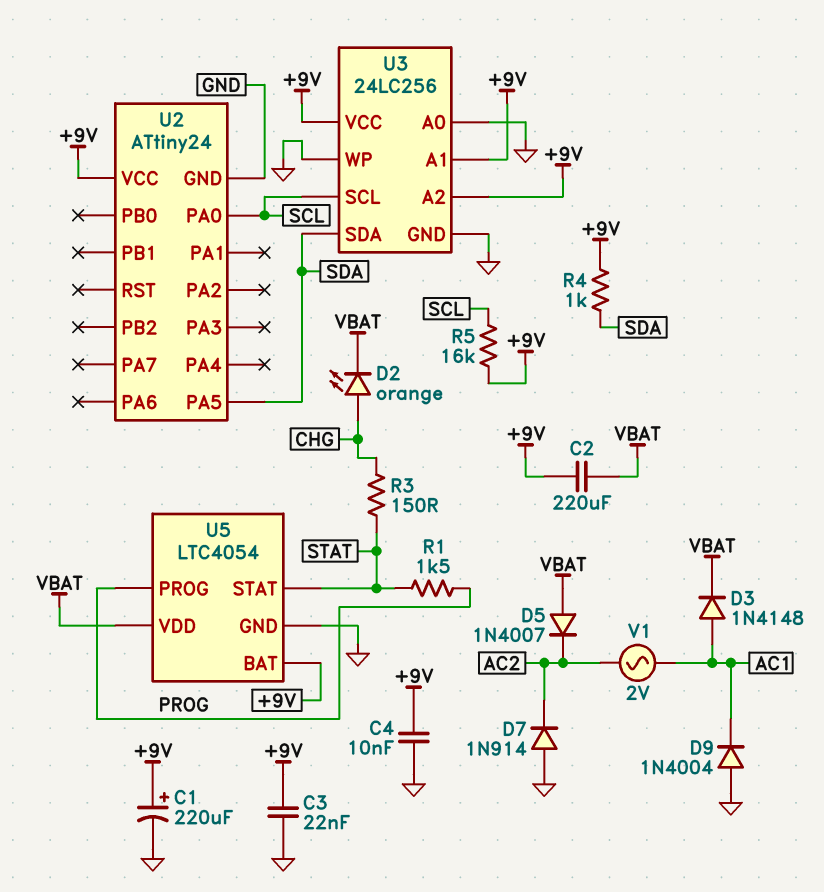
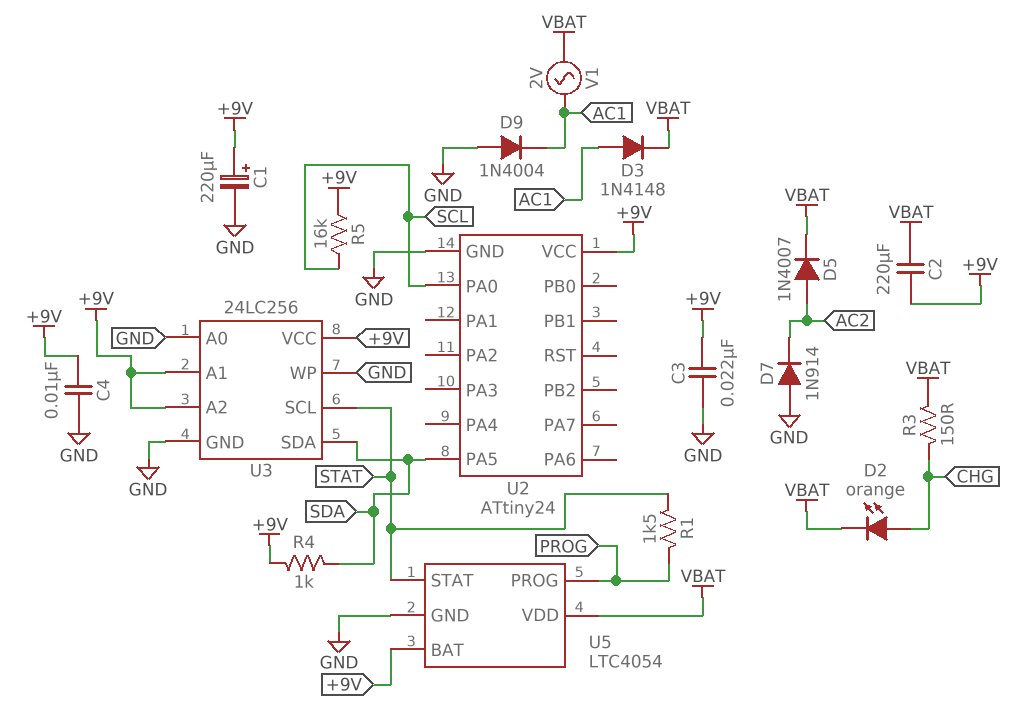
D5: diode 1N4007 (A VBAT, K AC2) -> diode 1N4007 (A AC2, K VBAT)
R3: 150 (CHG, STAT) -> 150 (CHG, VBAT)
U3 pin SCL: SCL -> STAT
V1: AC 2V (AC1, AC2) -> AC 2V (AC1, VBAT)

